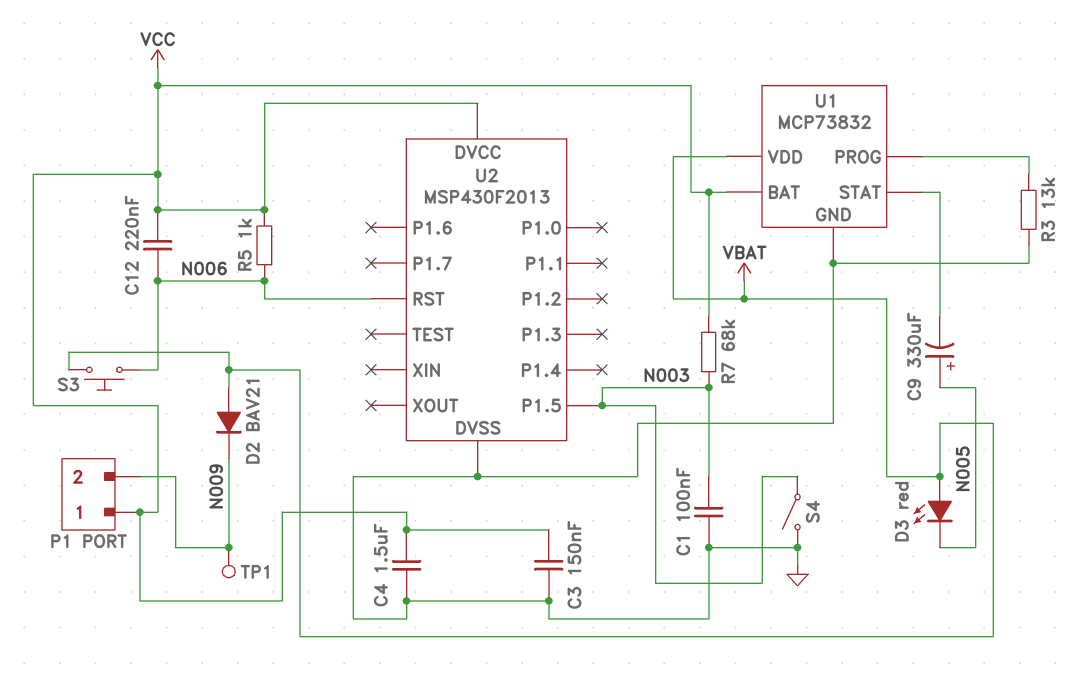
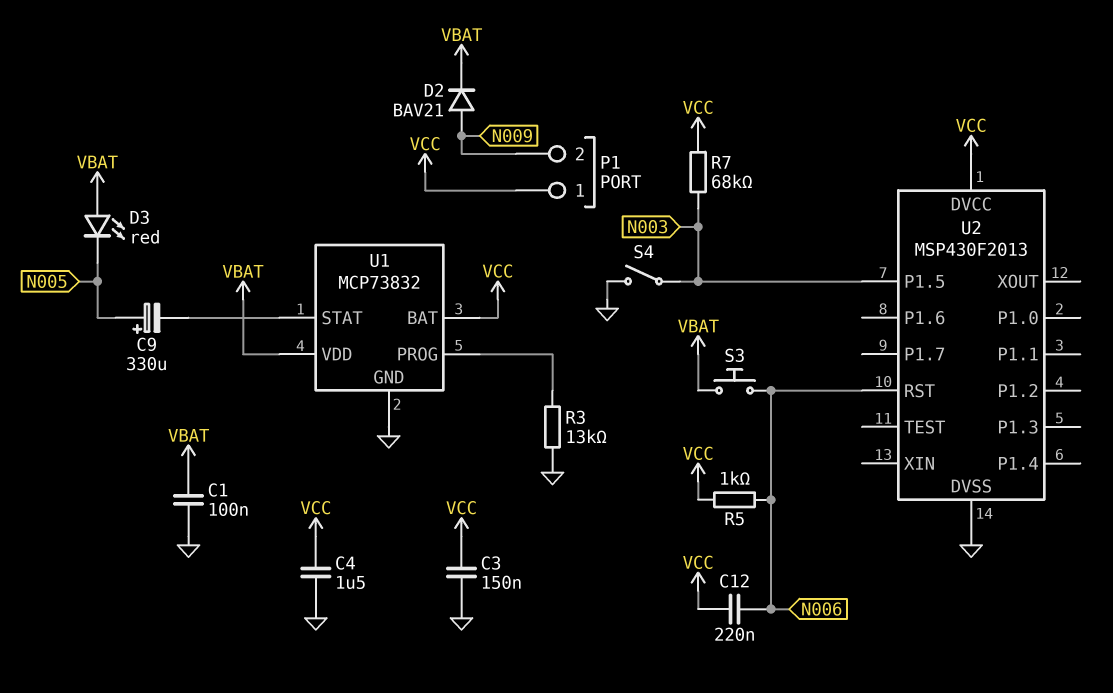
C1: 100nF (GND, N003) -> 100nF (GND, VBAT)
D2: diode BAV21 (A VBAT, K N009) -> diode BAV21 (A N009, K VBAT)
TP1: test point (N009) -> none

